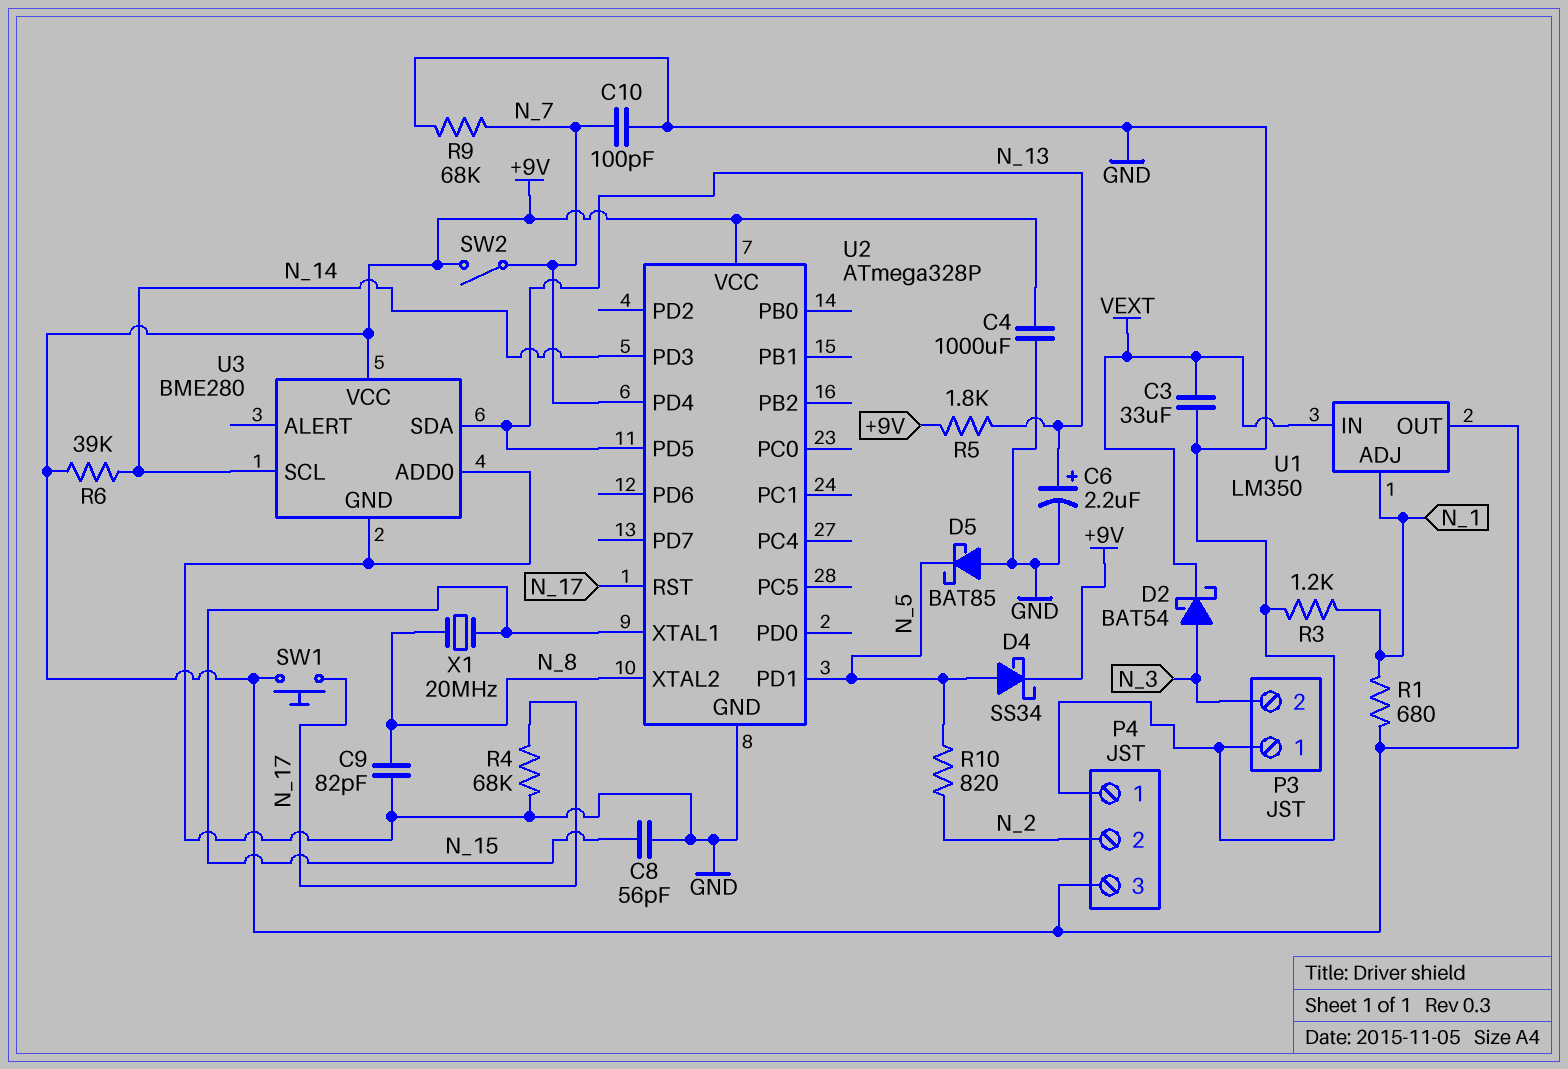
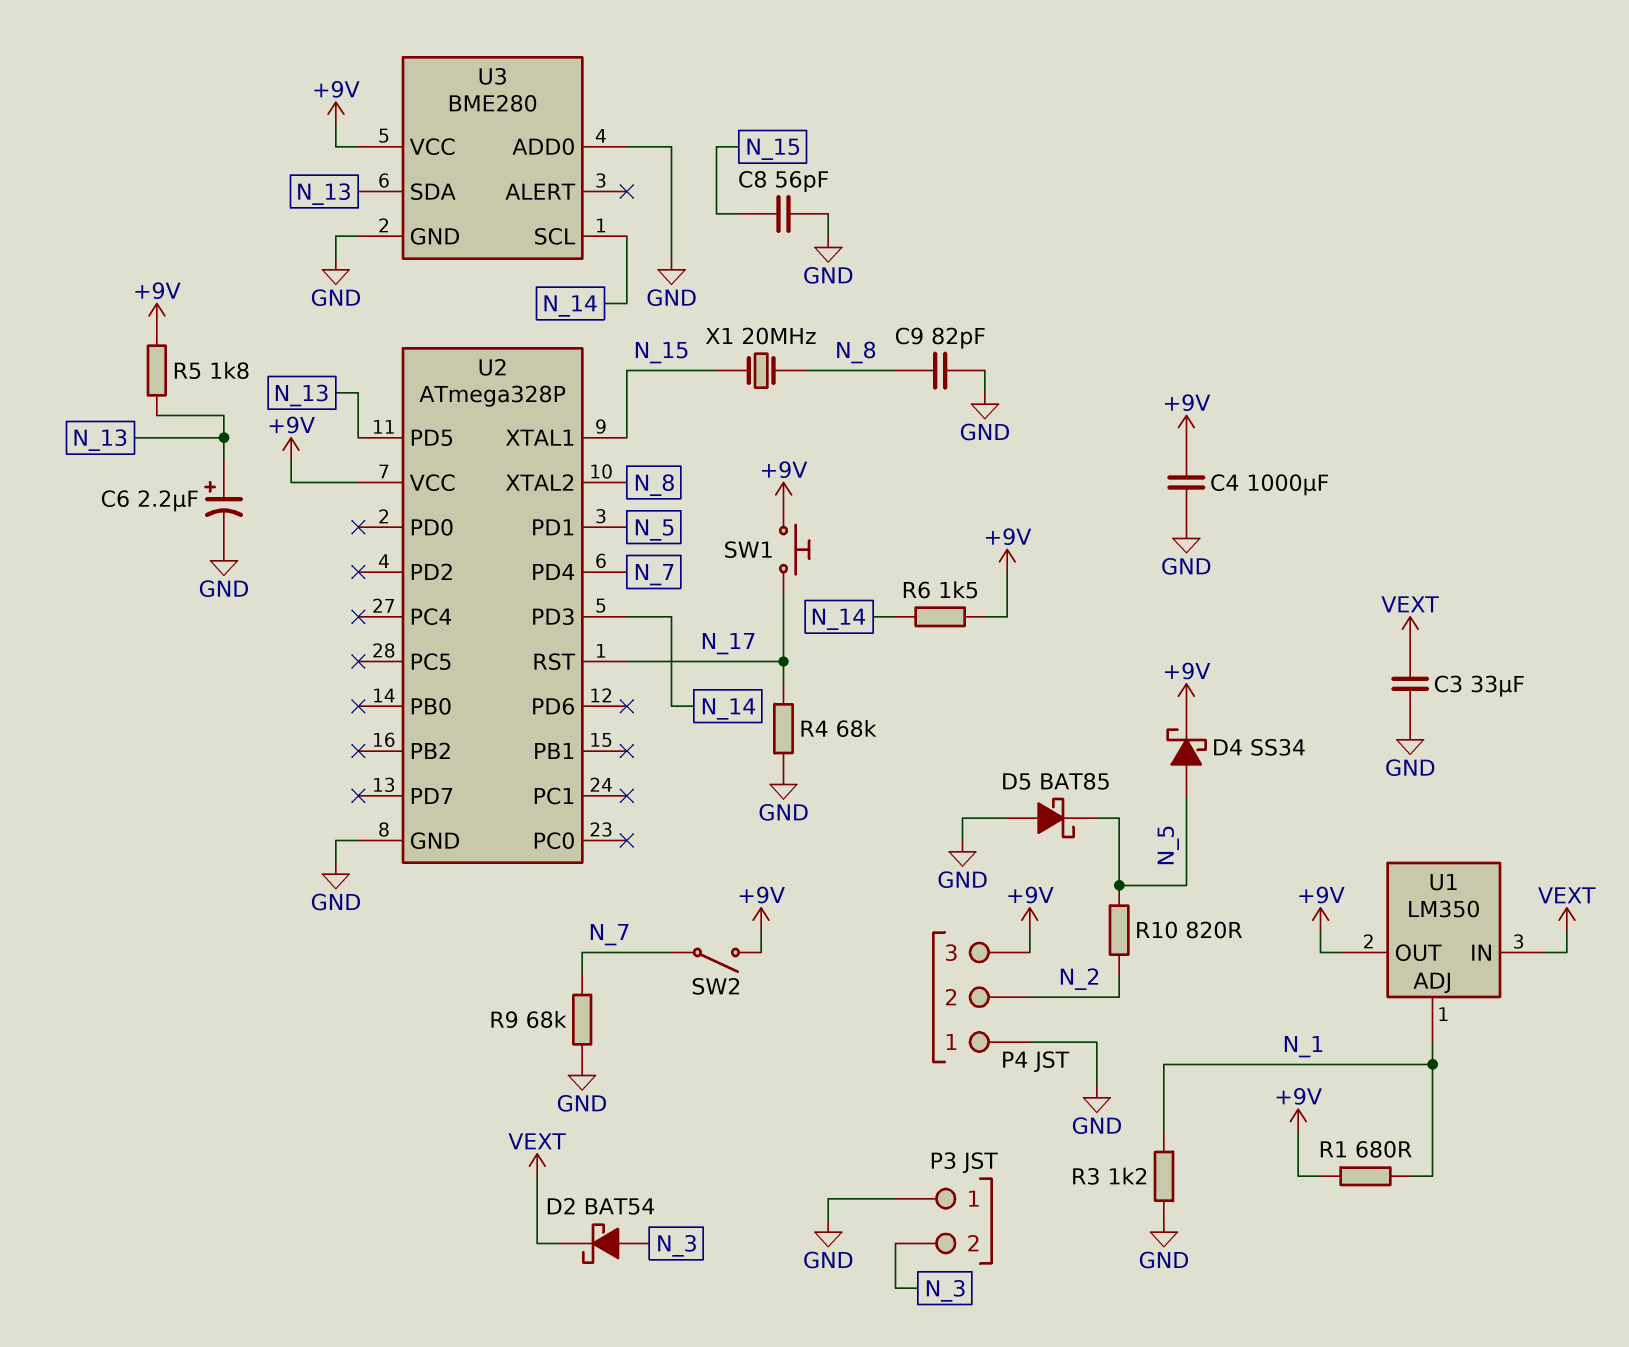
C10: 100pF (GND, N_7) -> none
R6: 39k (+9V, N_14) -> 1.5k (+9V, N_14)

